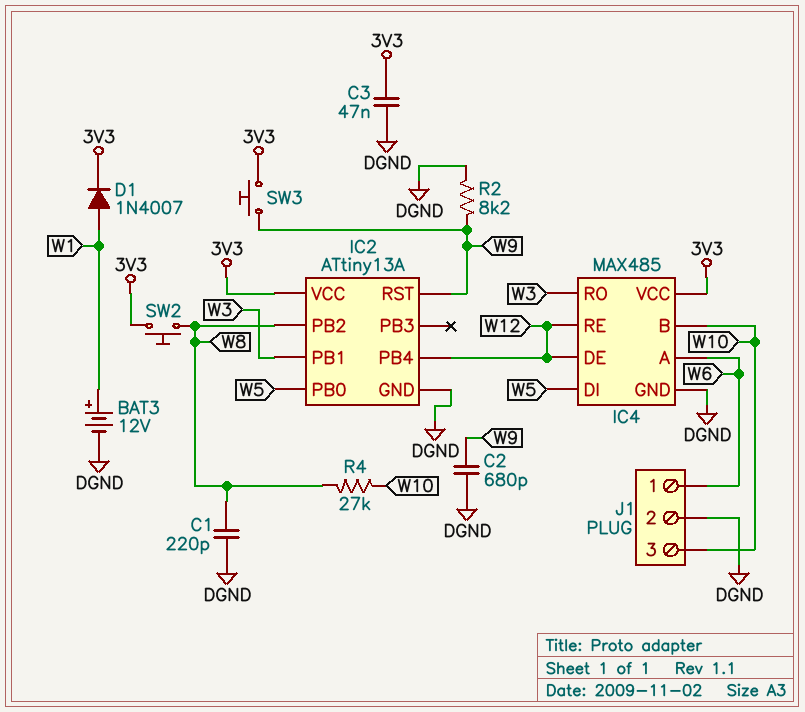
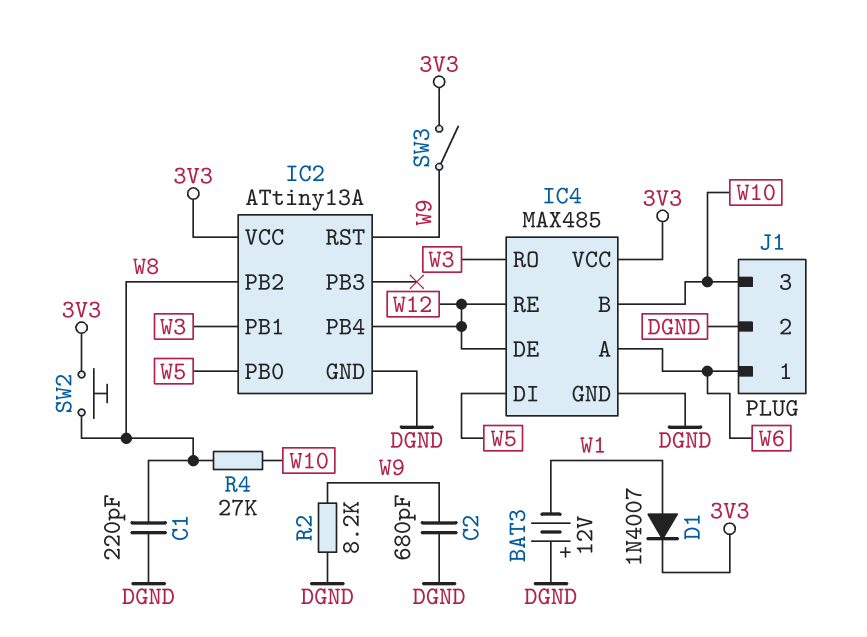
BAT3: 12V (plus W1, minus DGND) -> 12V (plus DGND, minus W1)
C3: 47nF (3V3, DGND) -> none
SW3: button (3V3, W9) -> switch (3V3, W9)

